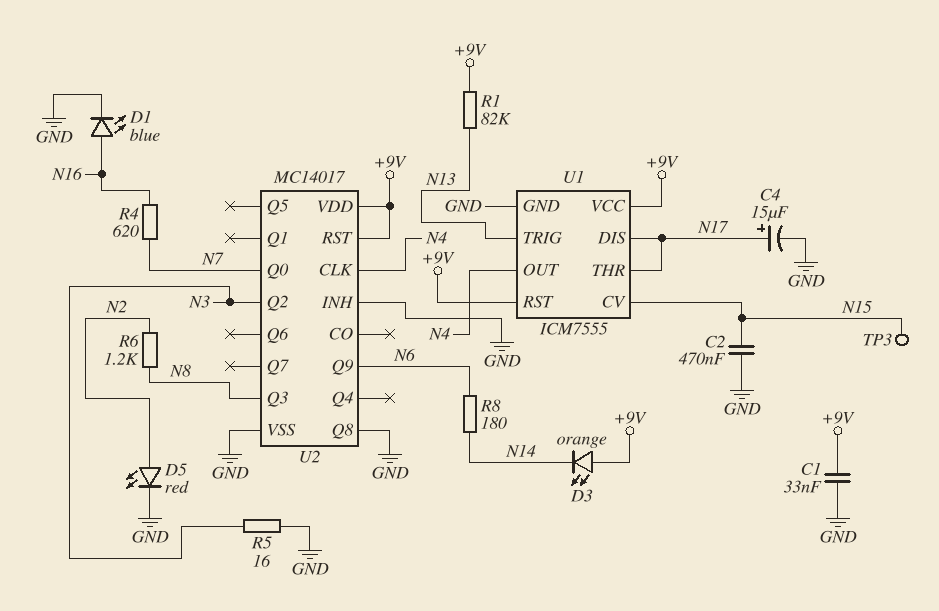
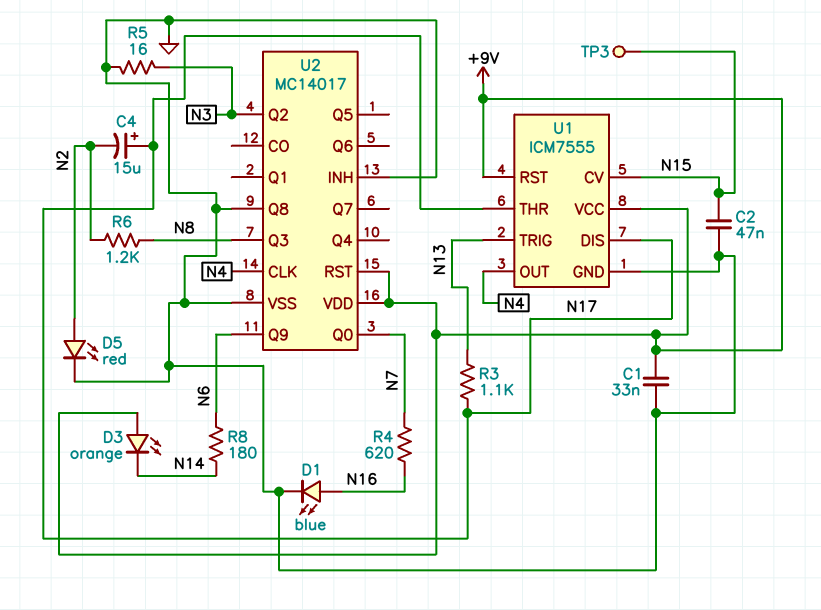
C2: 470nF (GND, N15) -> 47nF (GND, N15)
C4: 15uF (plus N17, minus GND) -> 15uF (plus N17, minus N2)
R1: 82k (+9V, N13) -> none
R3: none -> 1.1k (N13, N17)

